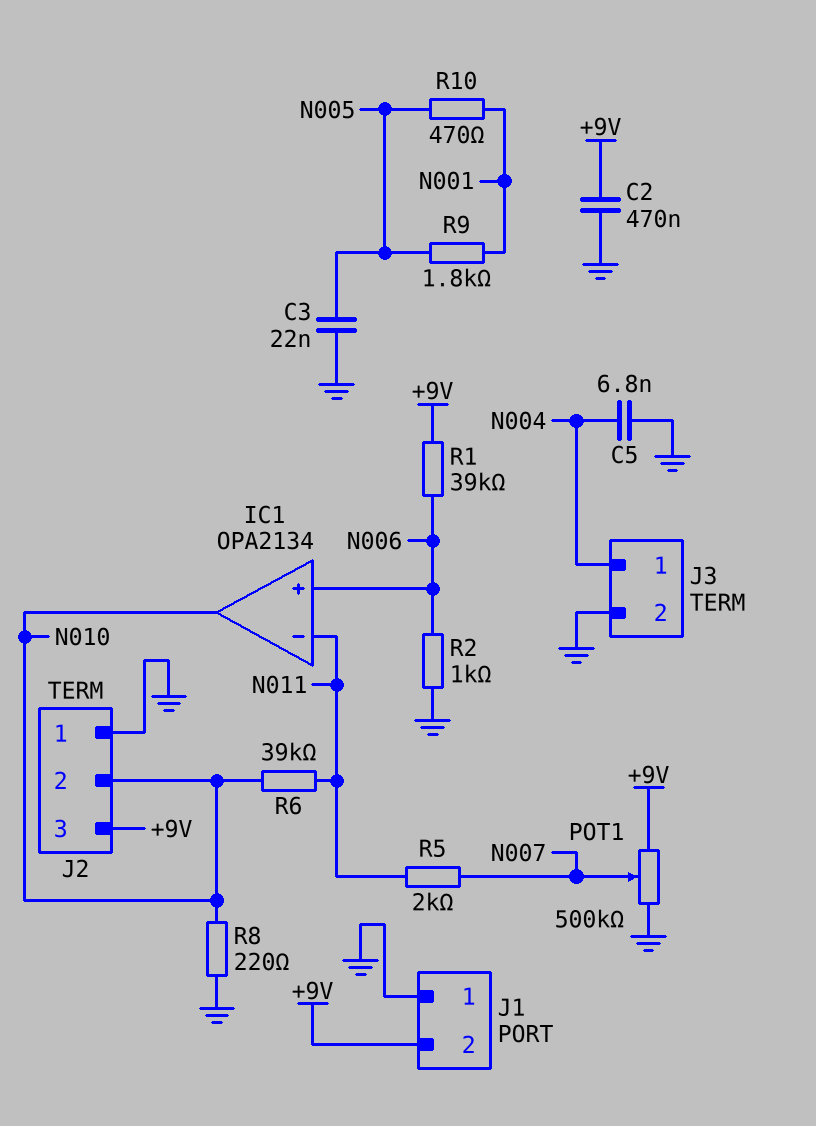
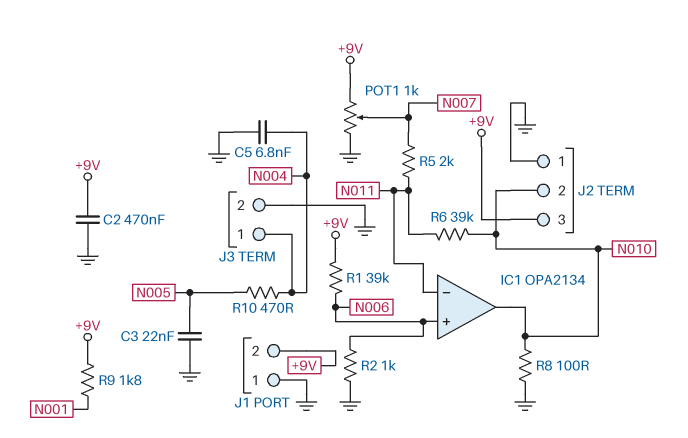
POT1: 500k (+9V, GND, wiper N007) -> 1k (+9V, GND, wiper N007)
R8: 220 (GND, N010) -> 100 (GND, N010)
R9: 1.8k (N001, N005) -> 1.8k (+9V, N001)
R10: 470 (N001, N005) -> 470 (N004, N005)

